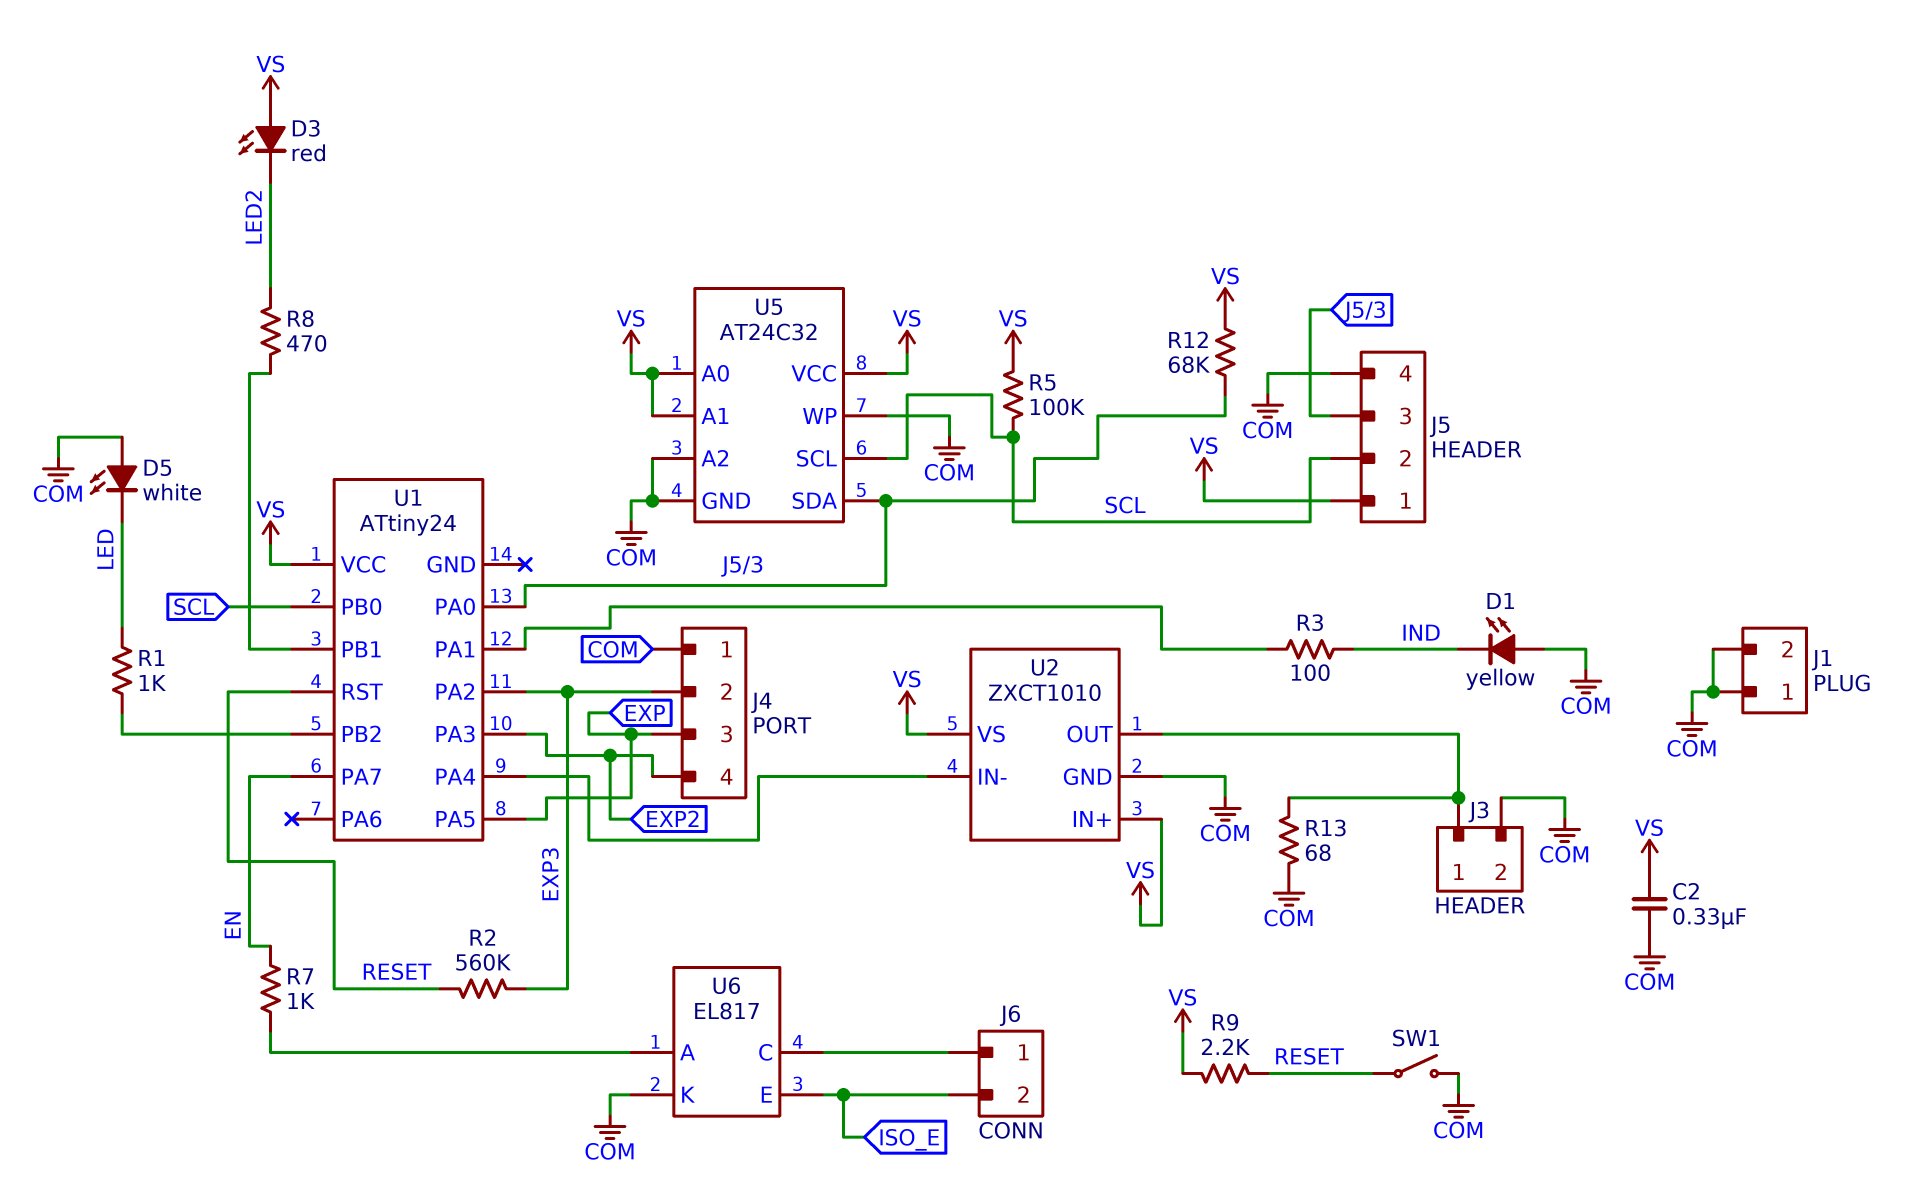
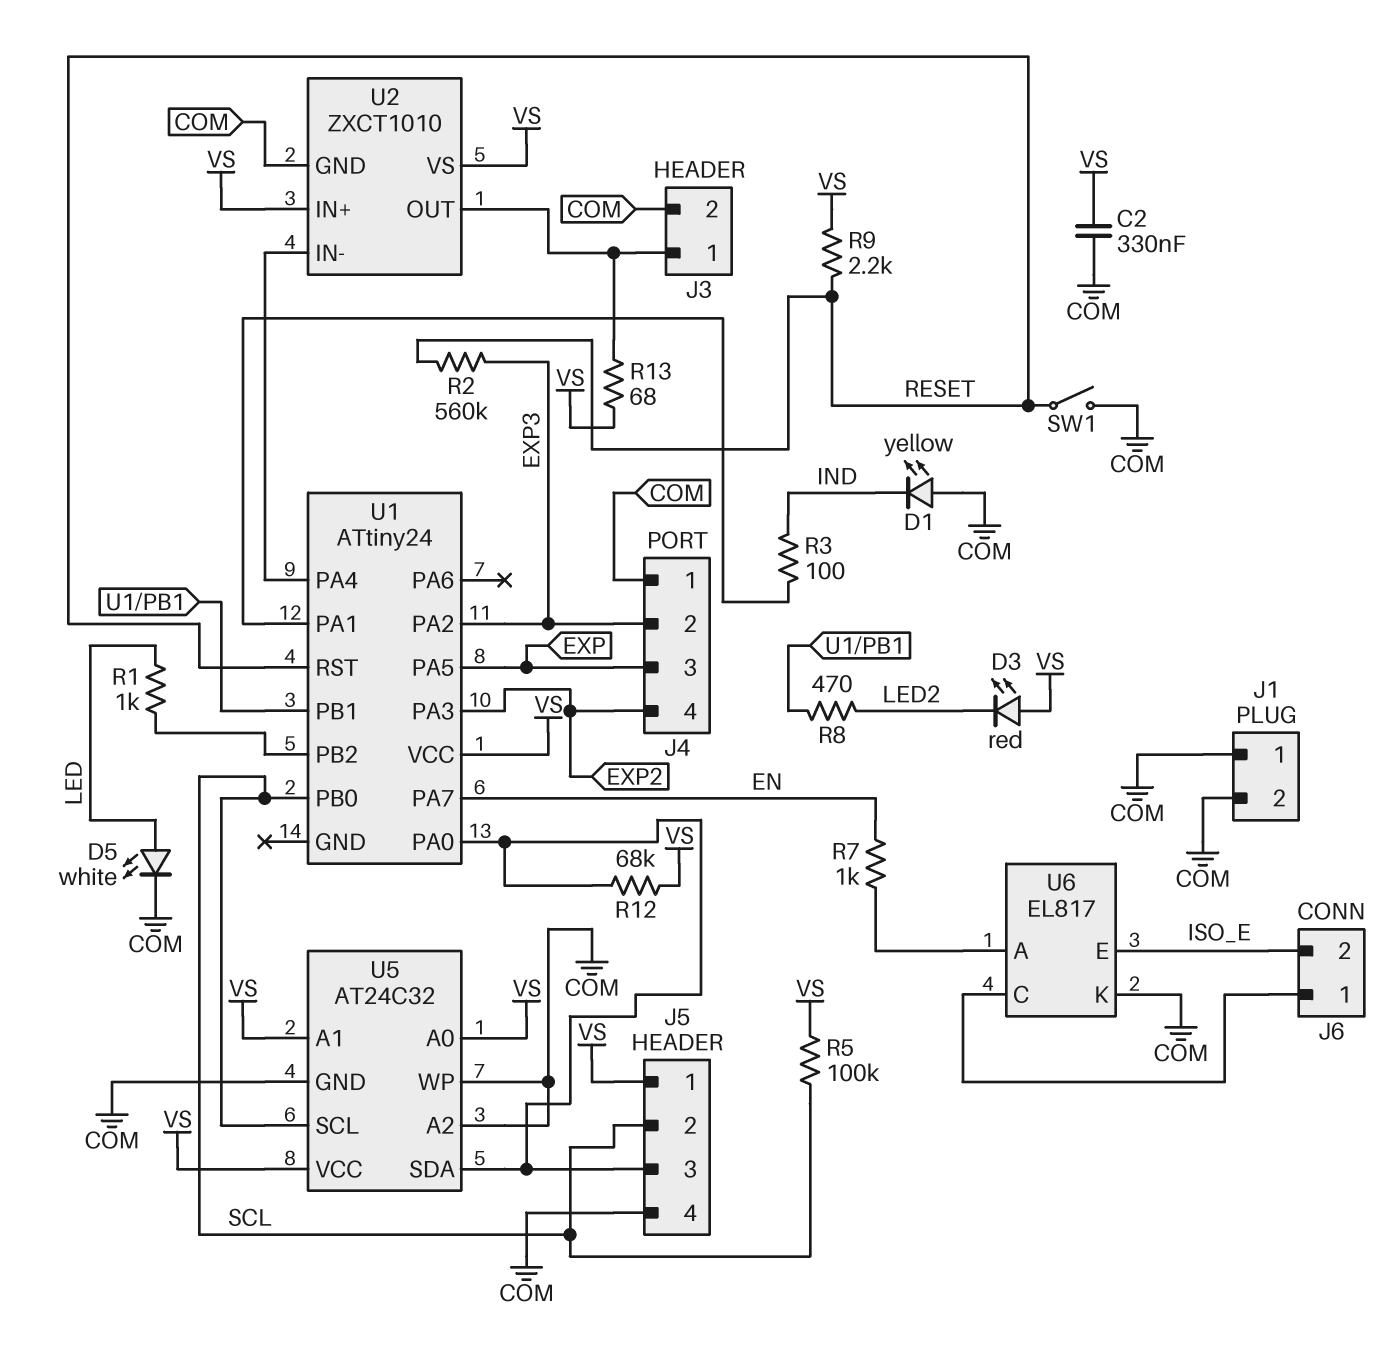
D5: LED white (A COM, K LED) -> LED white (A LED, K COM)
R13: 68 (COM, J3/1) -> 68 (J3/1, VS)

